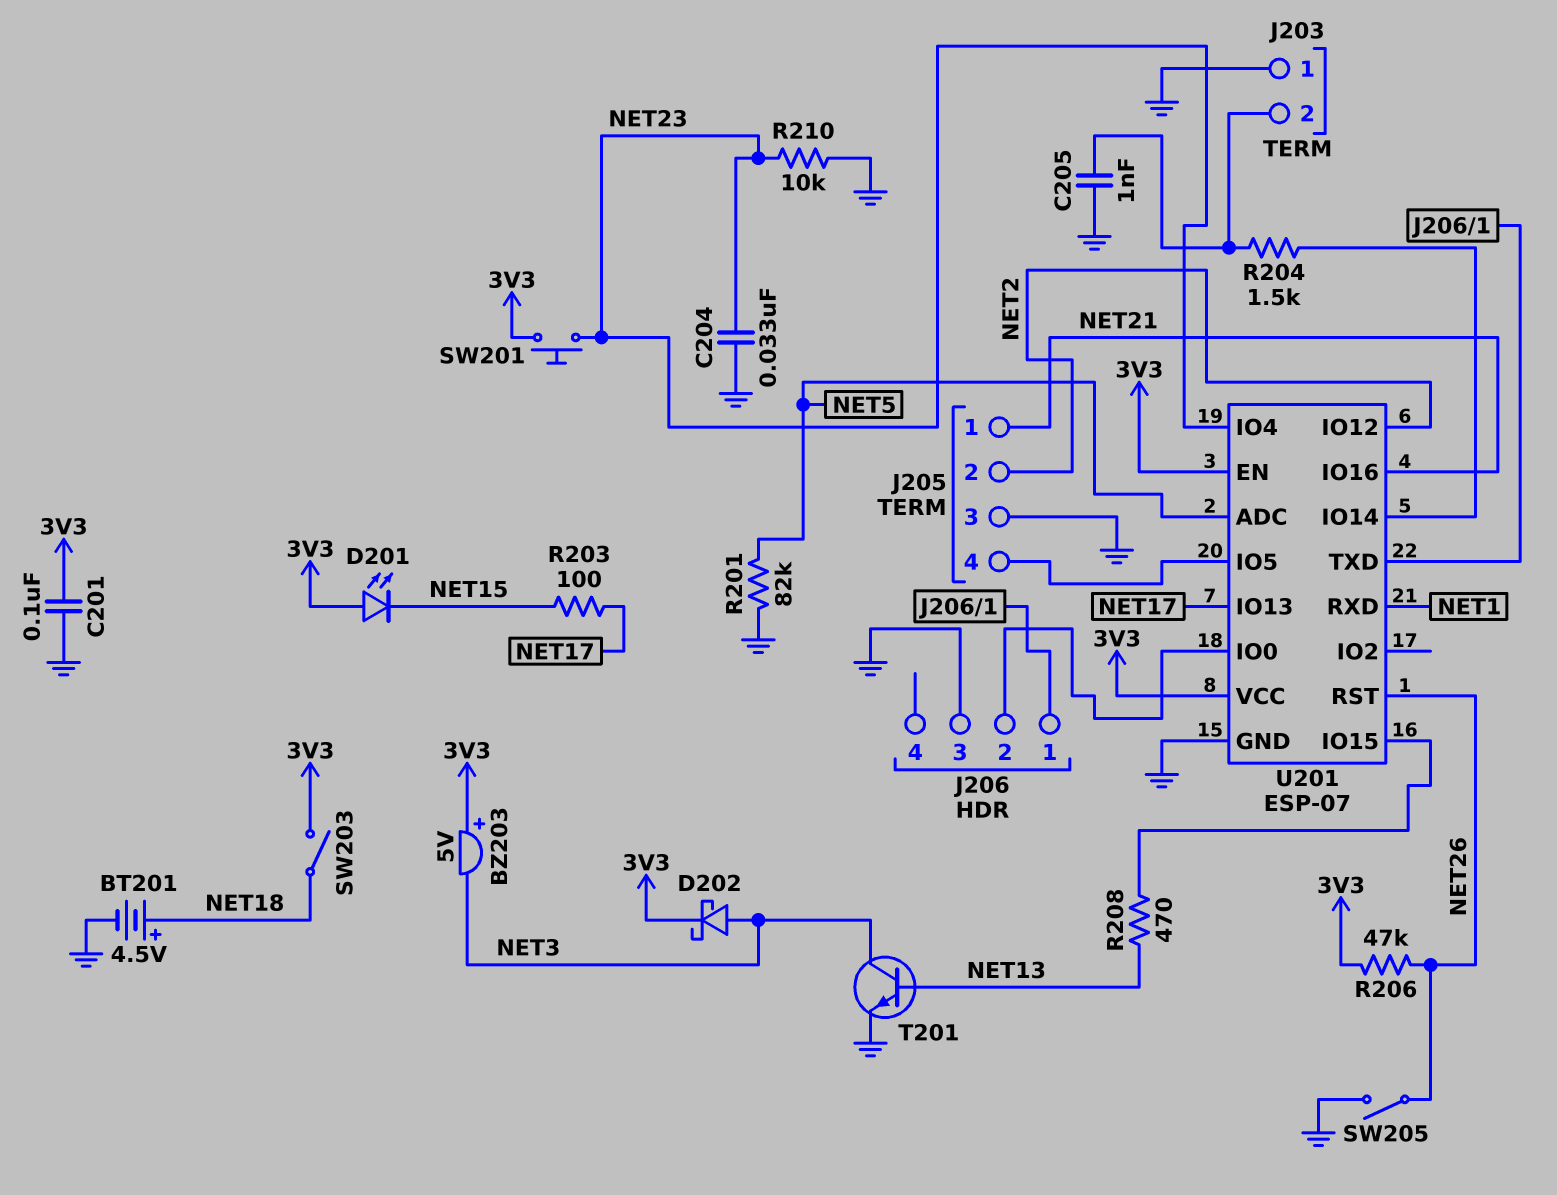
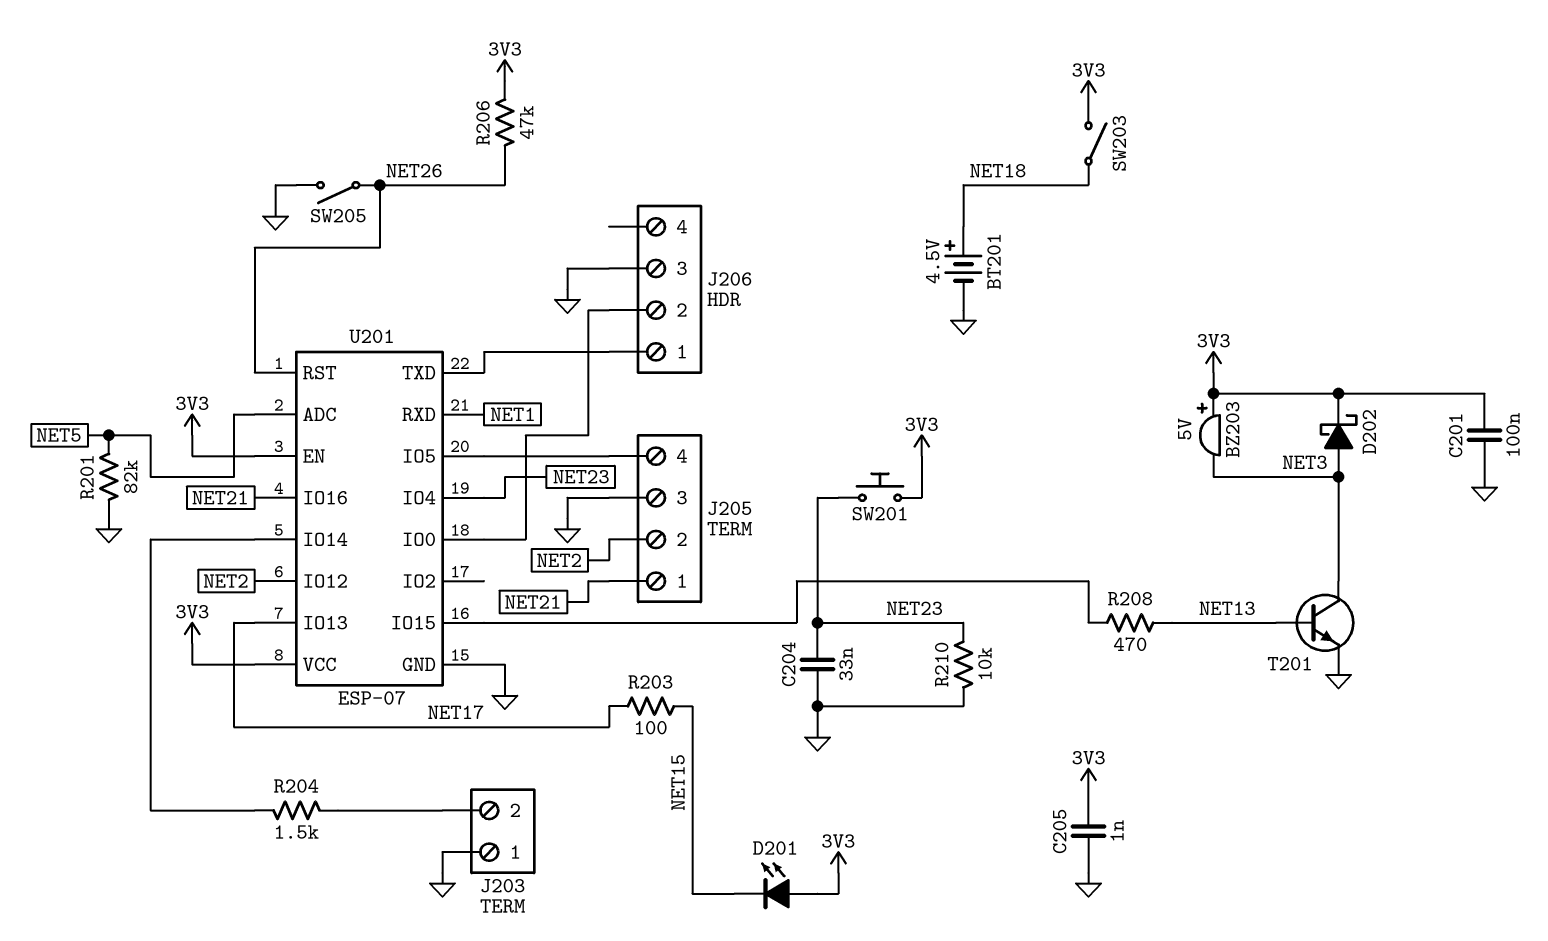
C205: 1nF (GND, J203/2) -> 1nF (3V3, GND)

